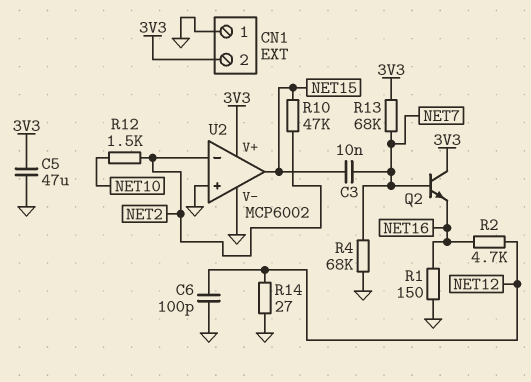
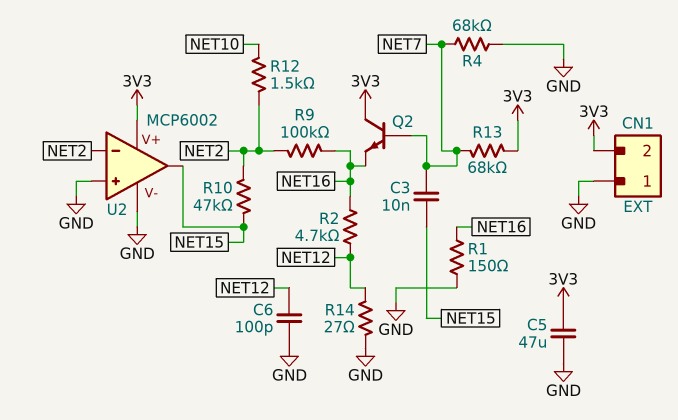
R9: none -> 100k (NET2, NET16)

